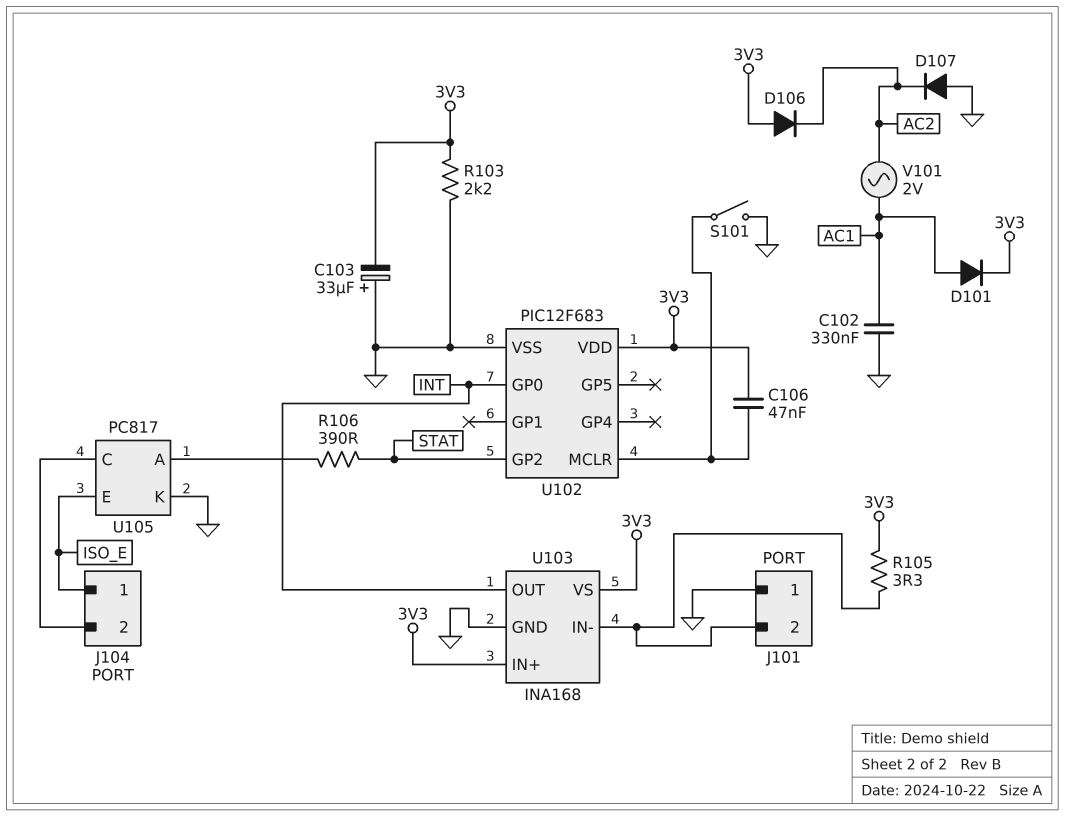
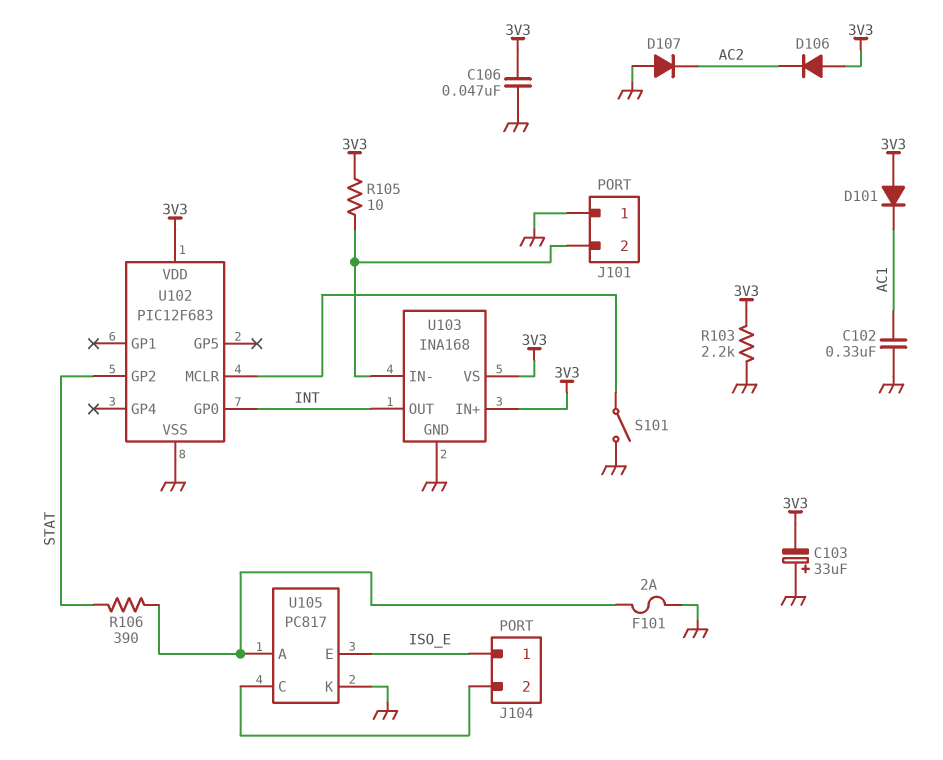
C106: 47nF (3V3, U102/MCLR) -> 47nF (3V3, GND)
D101: diode (A AC1, K 3V3) -> diode (A 3V3, K AC1)
F101: none -> 2A (GND, U105/A)
R105: 3.3 (3V3, J101/2) -> 10 (3V3, J101/2)
V101: AC 2V (AC1, AC2) -> none

